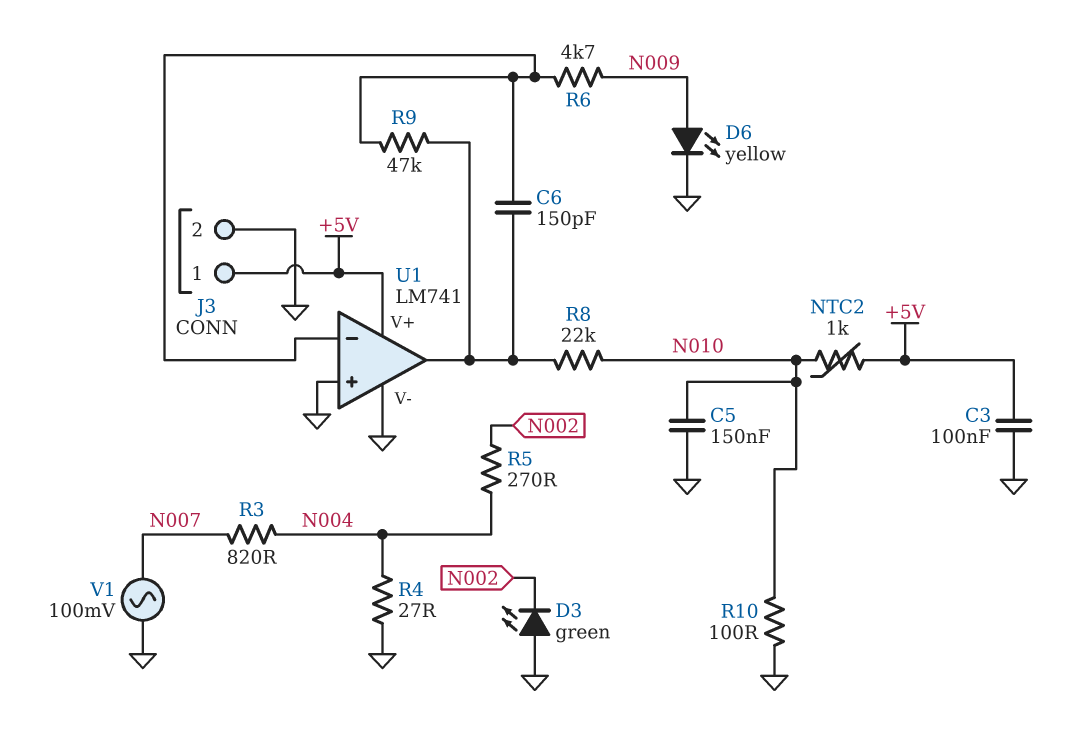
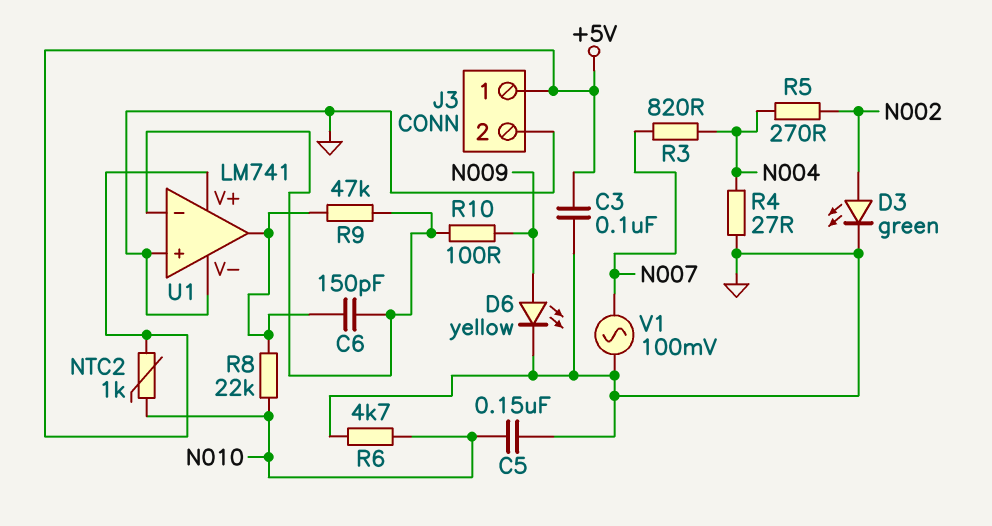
D3: LED green (A GND, K N002) -> LED green (A N002, K GND)
R6: 4.7k (N009, U1/in-) -> 4.7k (GND, N010)
R10: 100 (GND, N010) -> 100 (N009, U1/in-)

